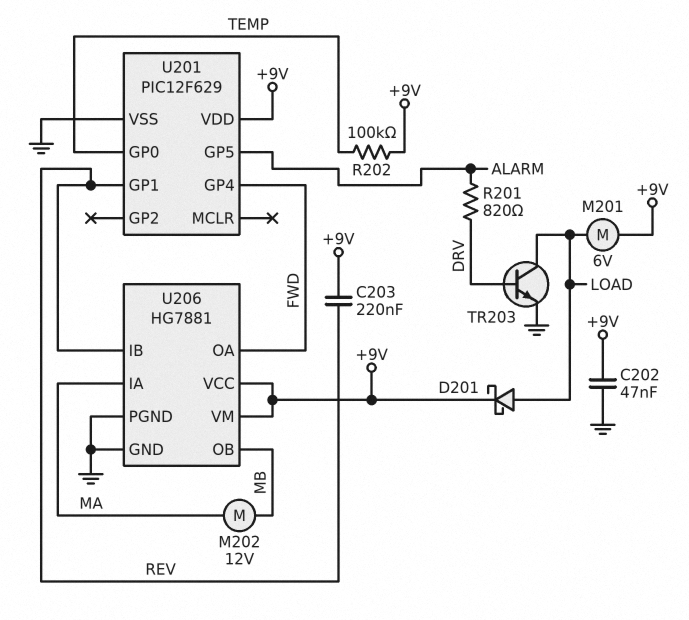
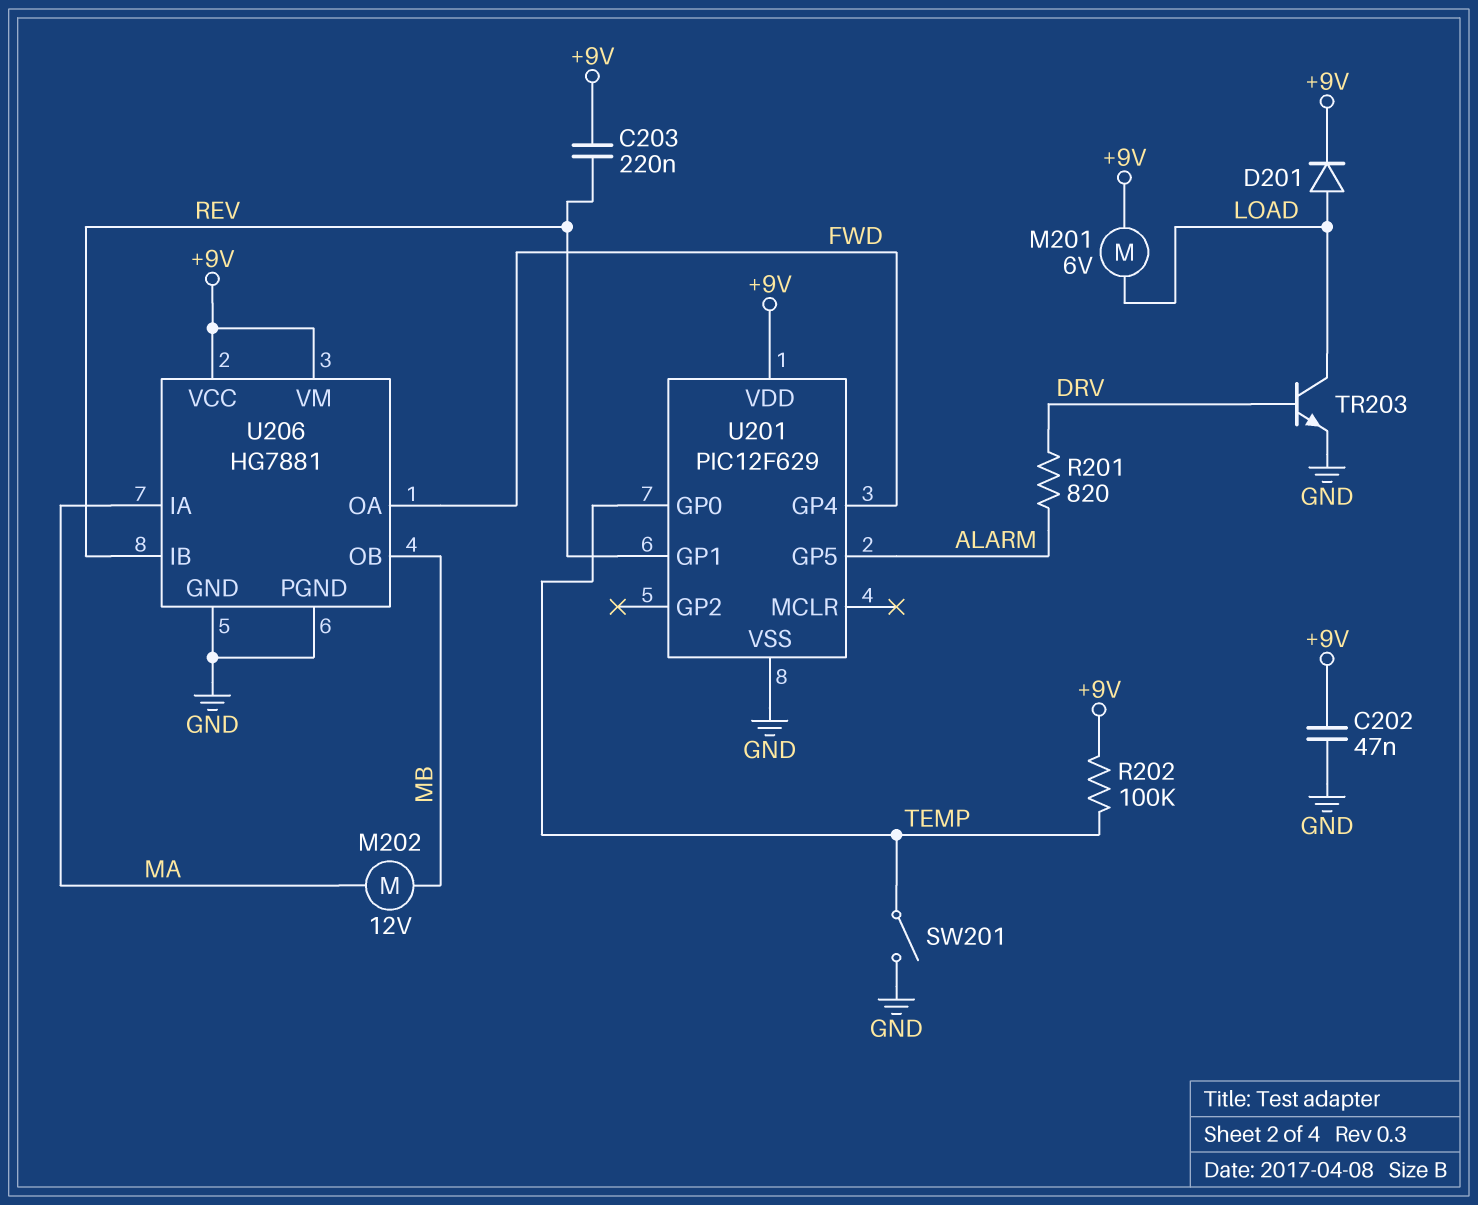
D201: schottky (A LOAD, K +9V) -> diode (A LOAD, K +9V)
SW201: none -> switch (GND, TEMP)

